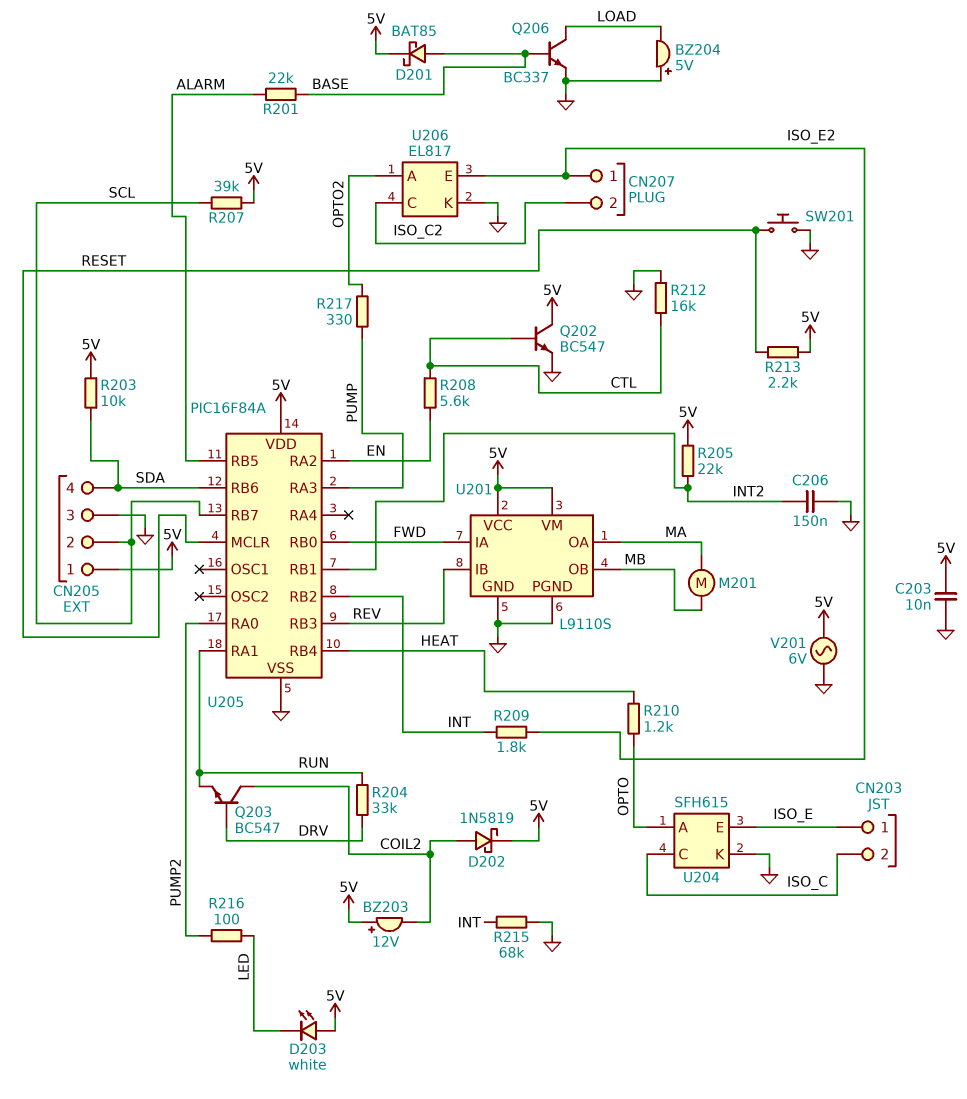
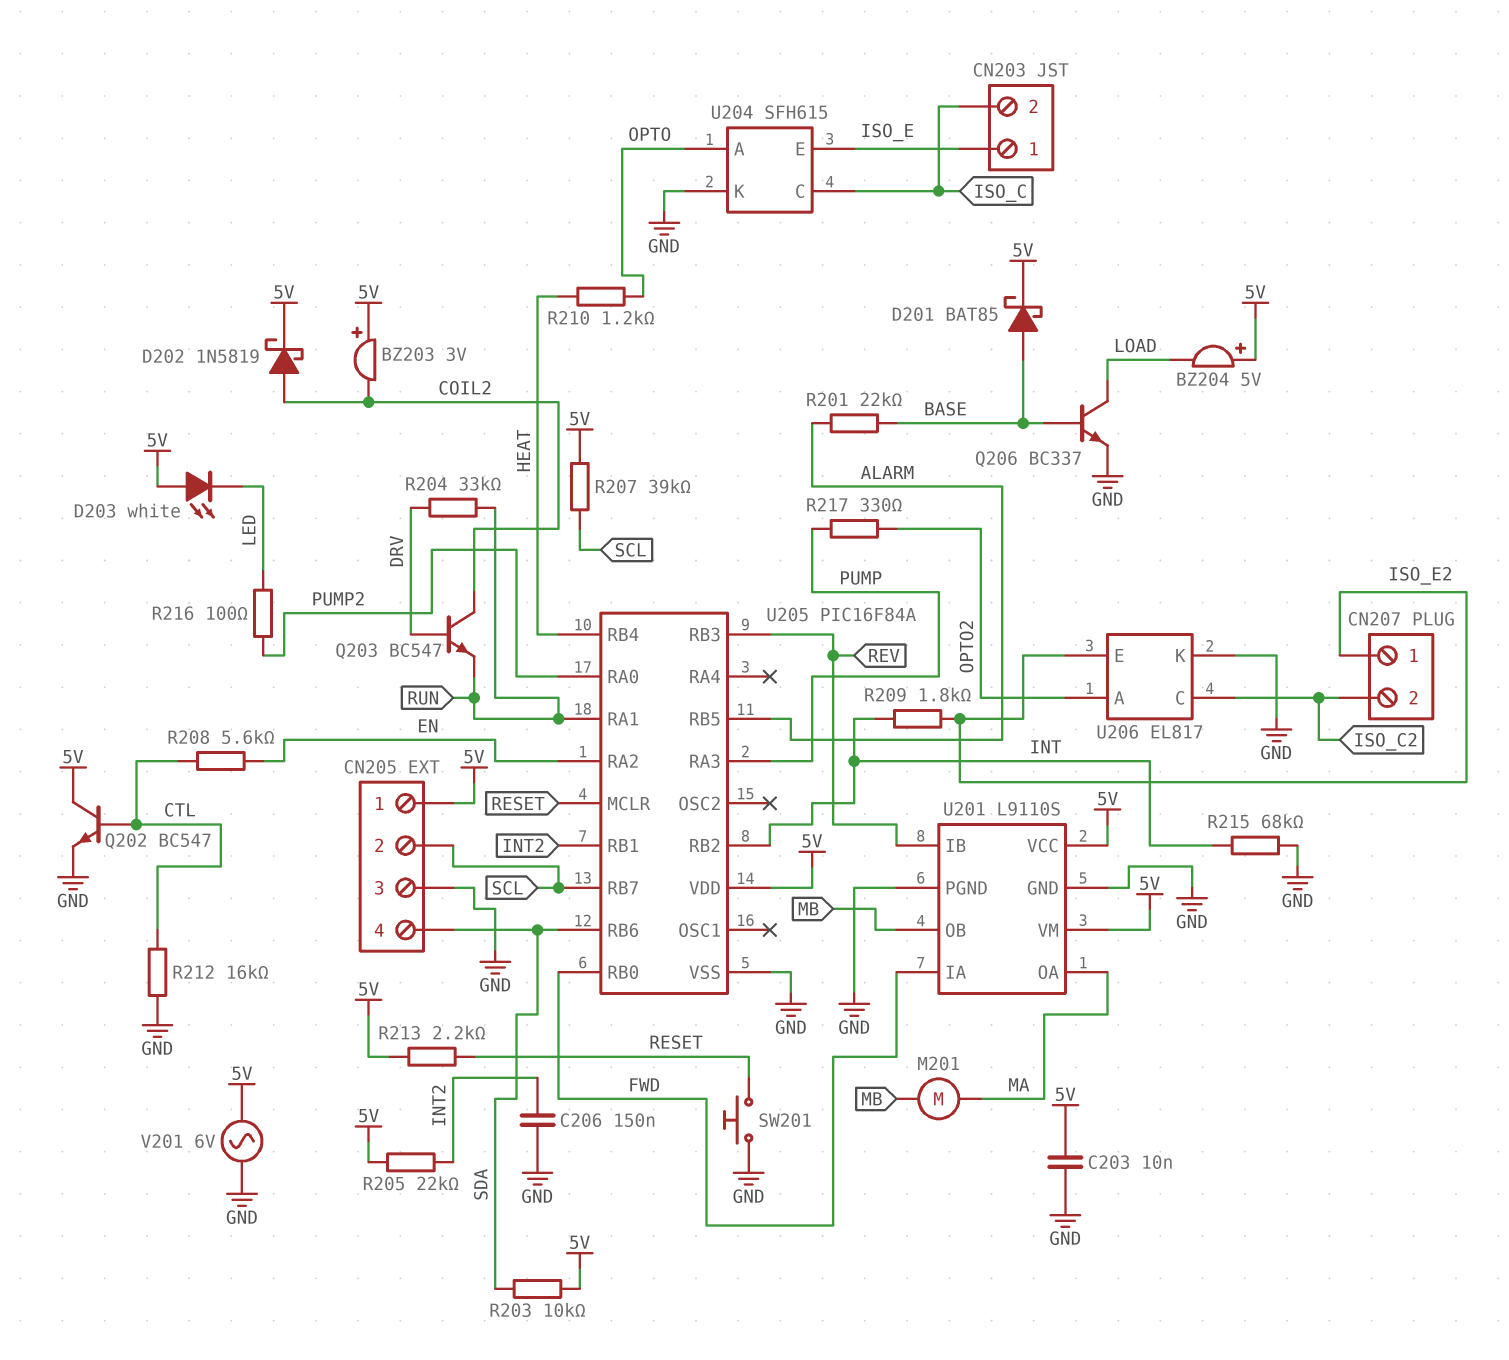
BZ203: buzzer 12V (plus 5V, minus COIL2) -> buzzer 3V (plus 5V, minus COIL2)
BZ204: buzzer 5V (plus GND, minus LOAD) -> buzzer 5V (plus 5V, minus LOAD)

